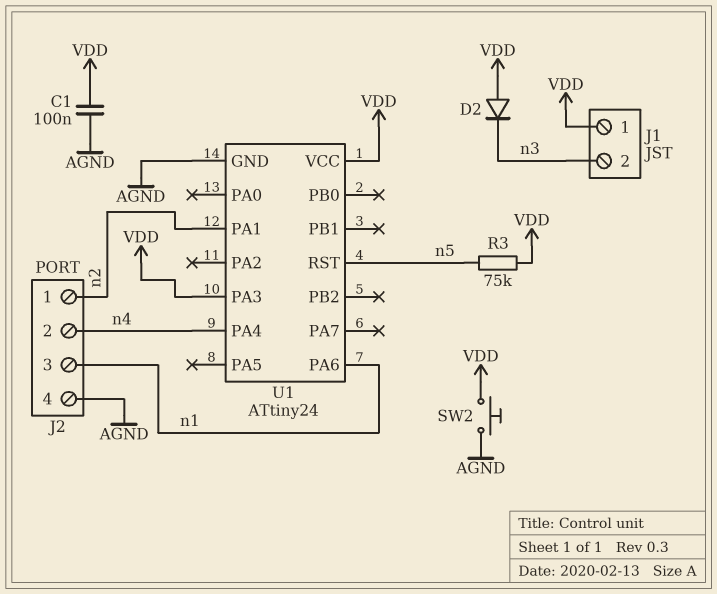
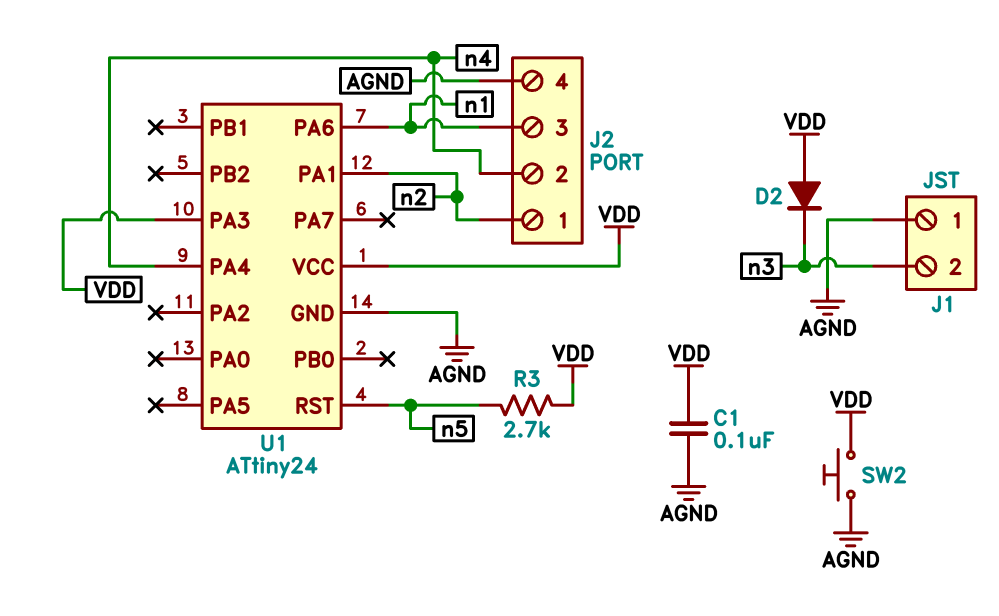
J1 pin 1: VDD -> AGND
R3: 75k (VDD, n5) -> 2.7k (VDD, n5)

